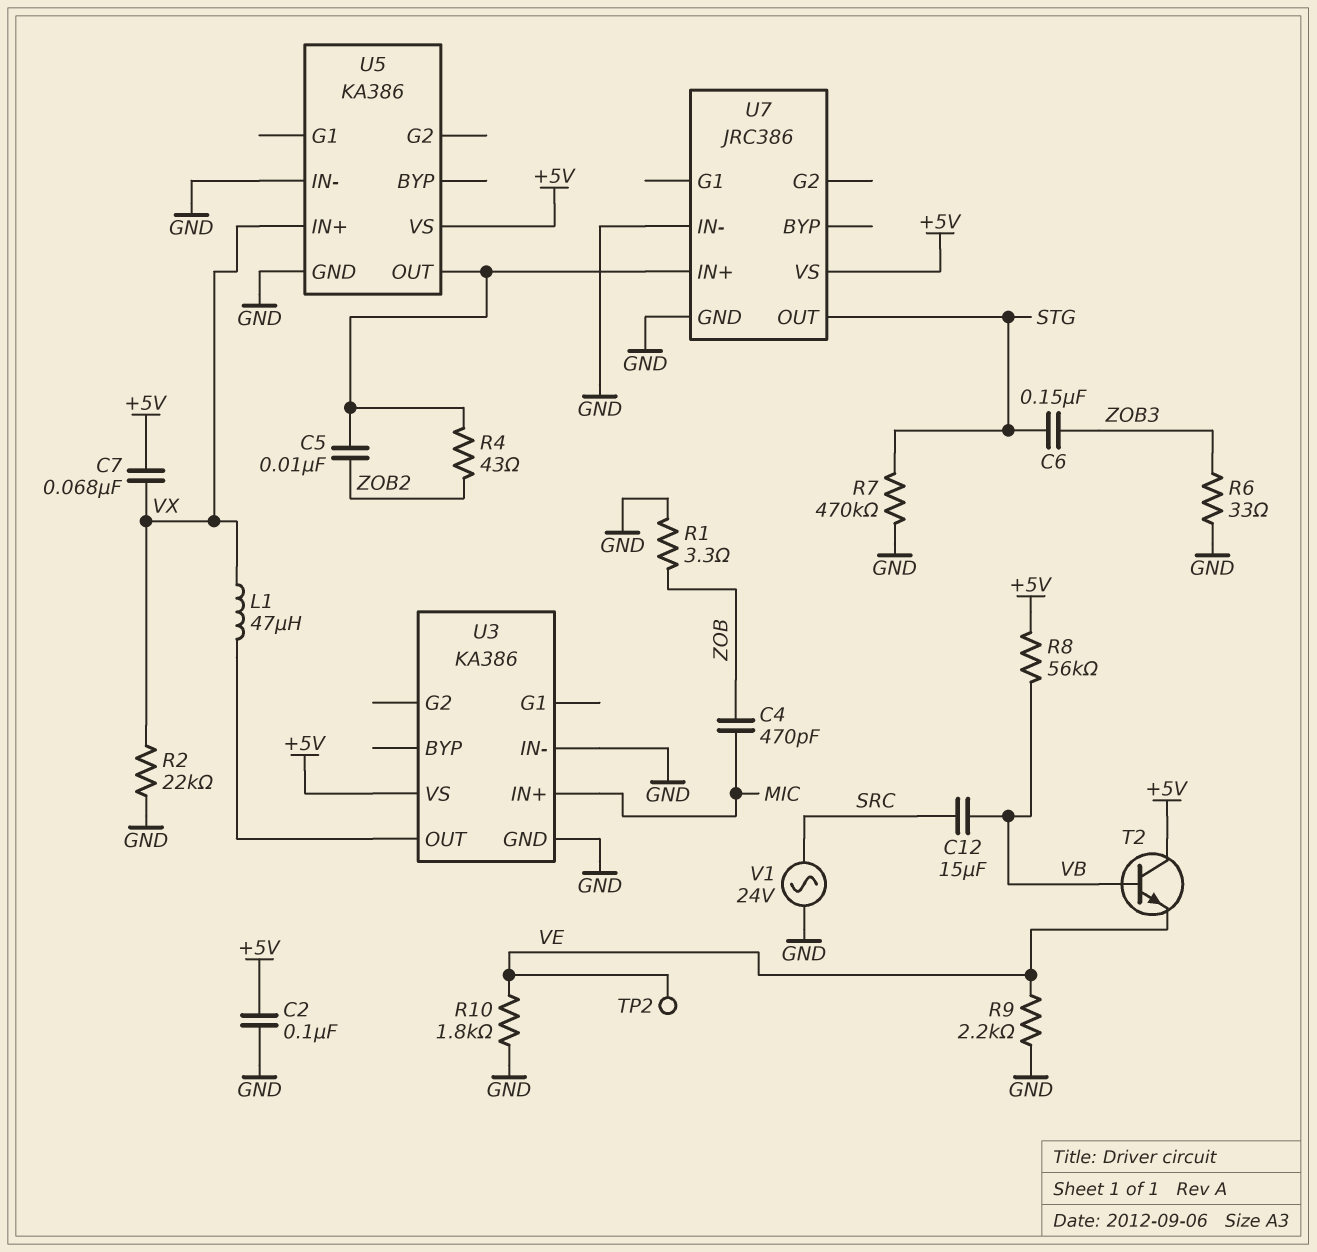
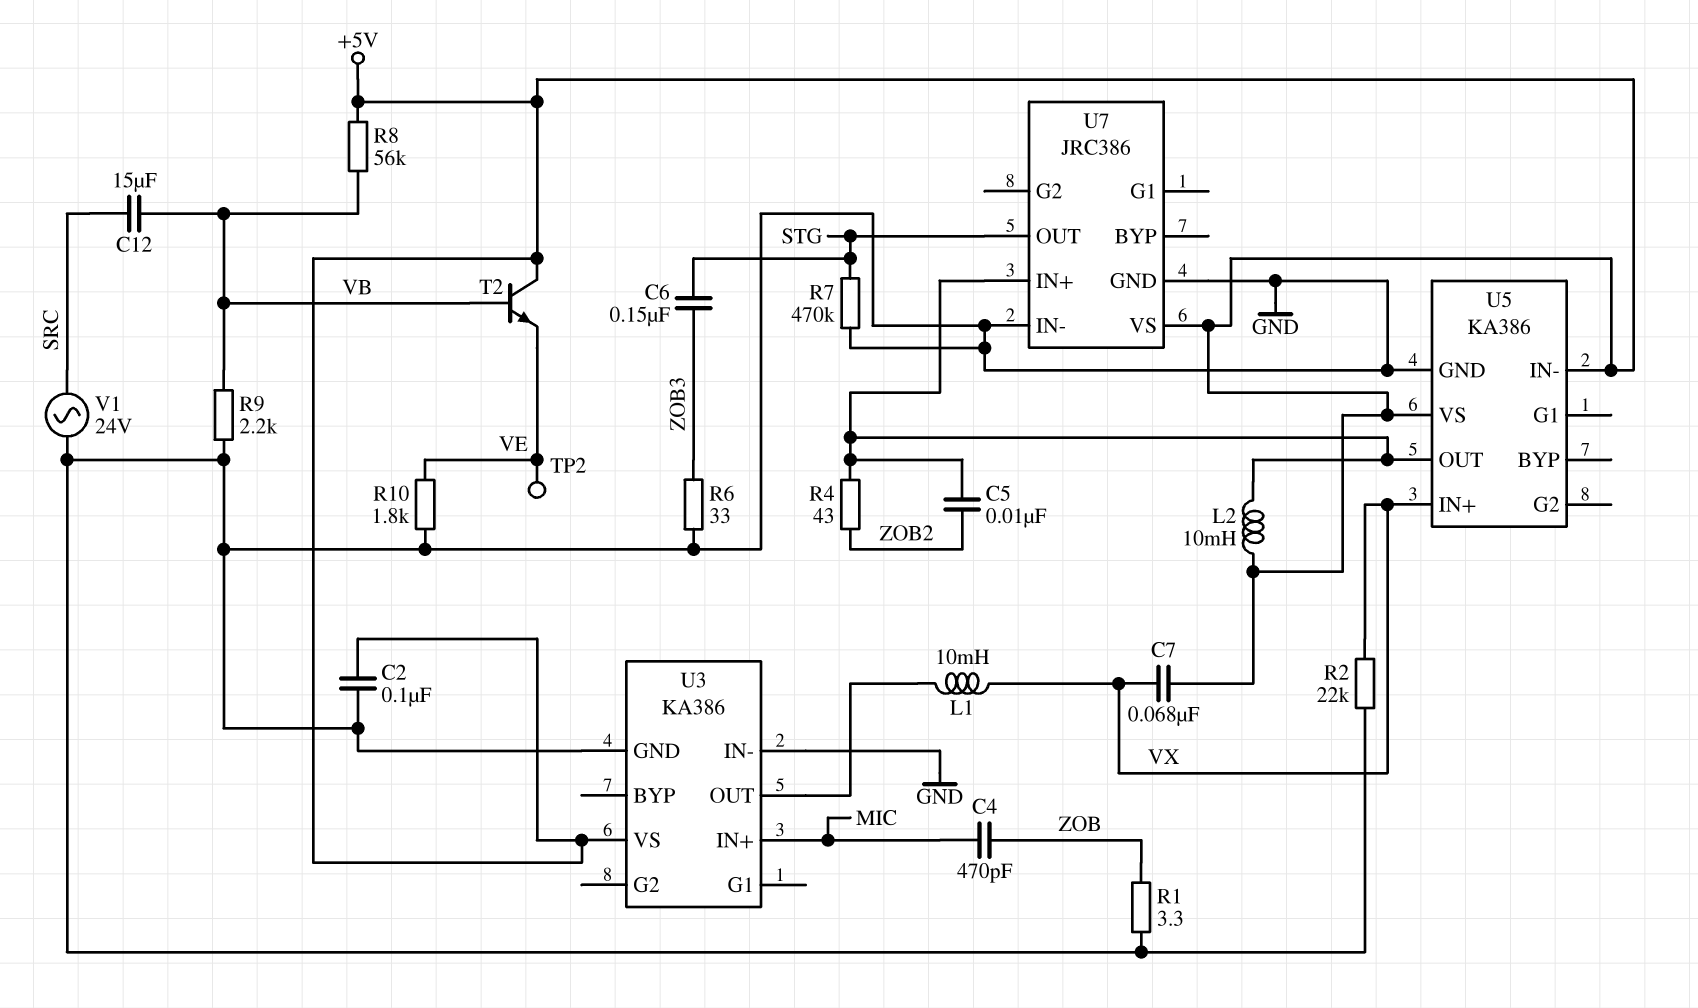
L1: 47uH (U3/OUT, VX) -> 10mH (U3/OUT, VX)
L2: none -> 10mH (+5V, U5/OUT)
R9: 2.2k (GND, VE) -> 2.2k (GND, VB)
U5 pin IN-: GND -> +5V

